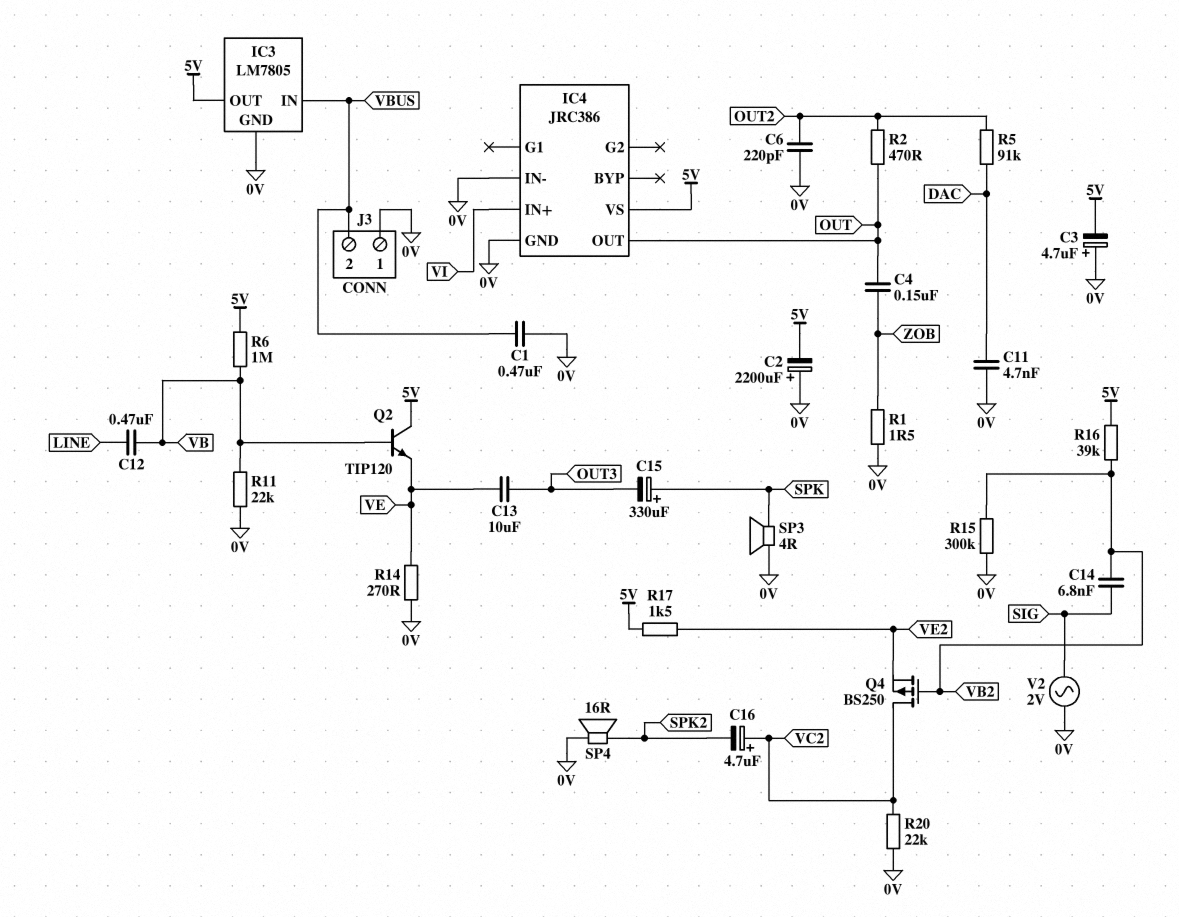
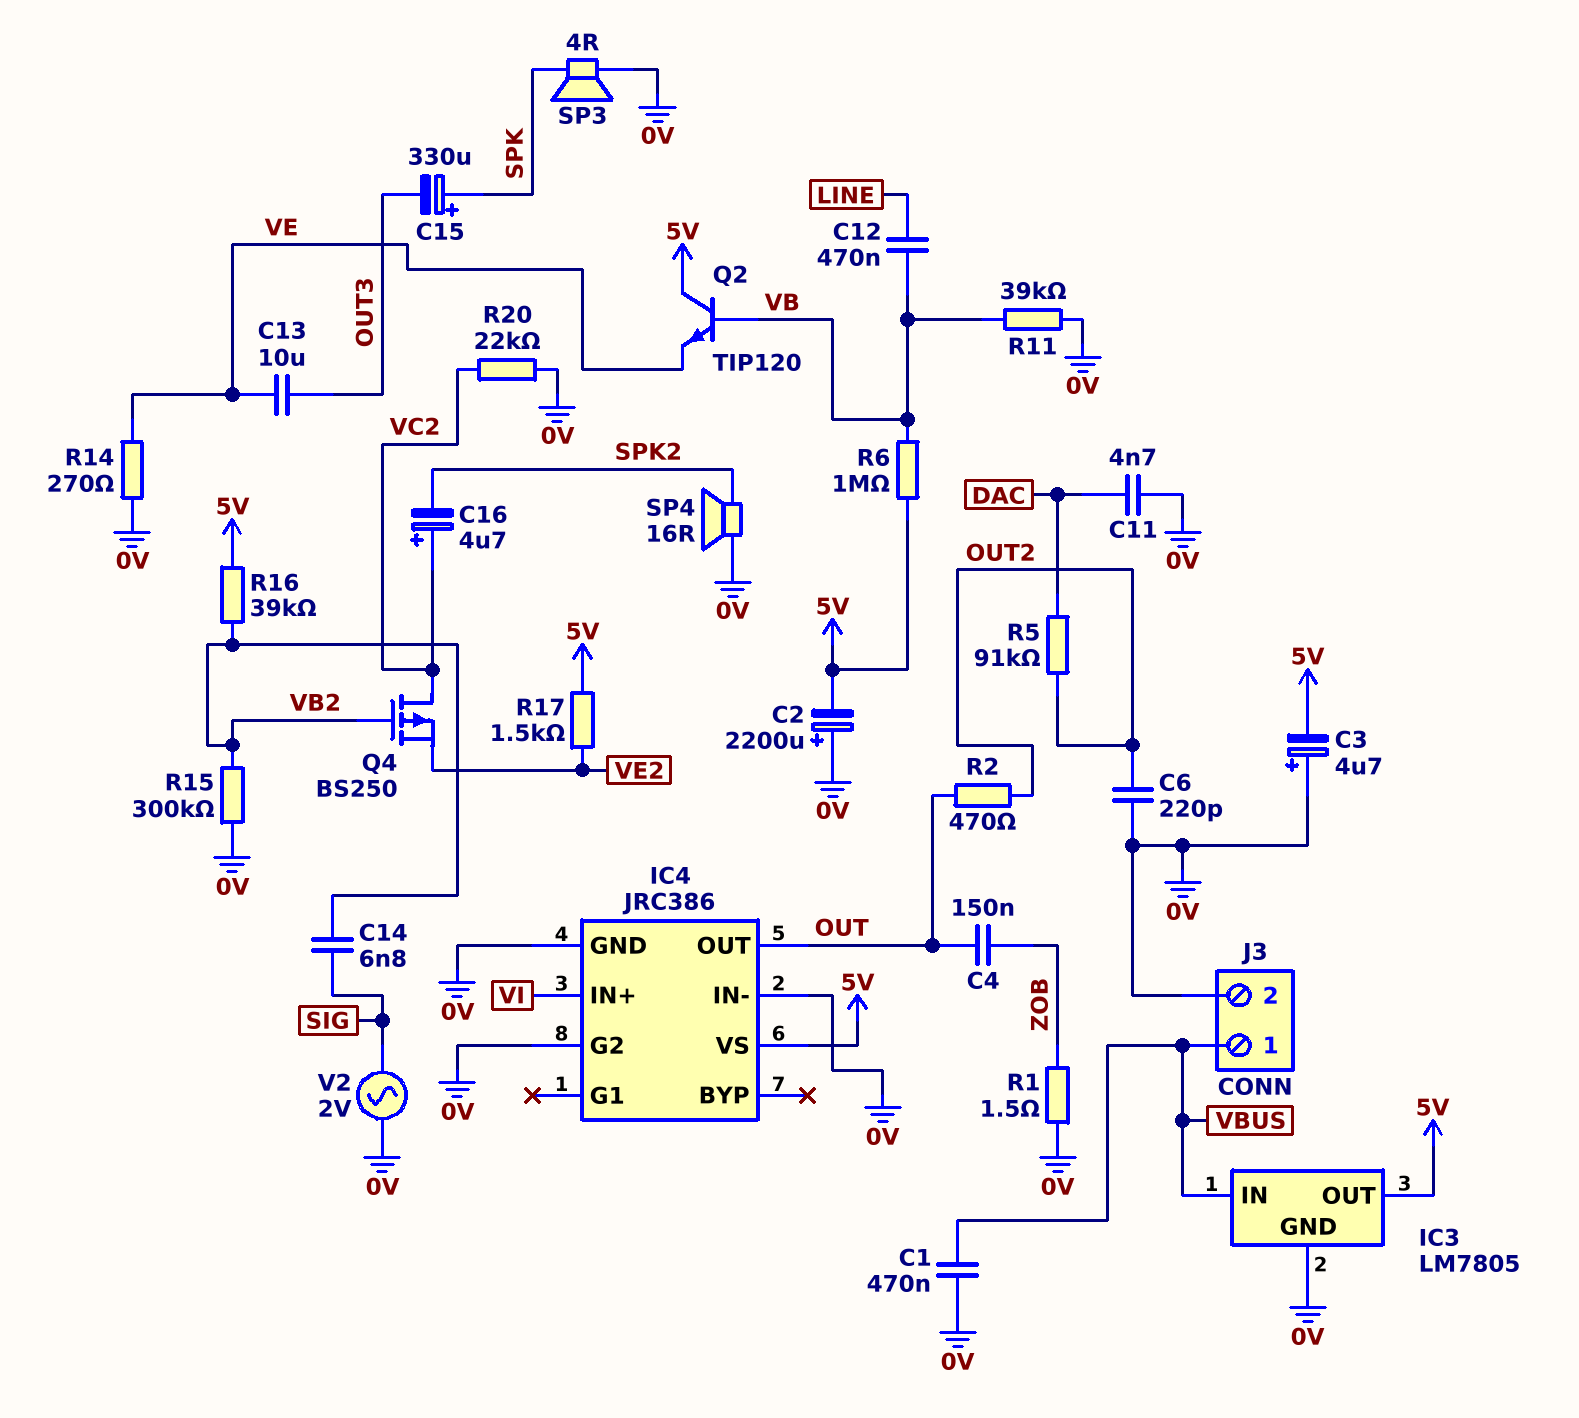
IC4 pin G2: none -> 0V
J3 pin 1: 0V -> VBUS
J3 pin 2: VBUS -> 0V
R11: 22k (0V, VB) -> 39k (0V, VB)

